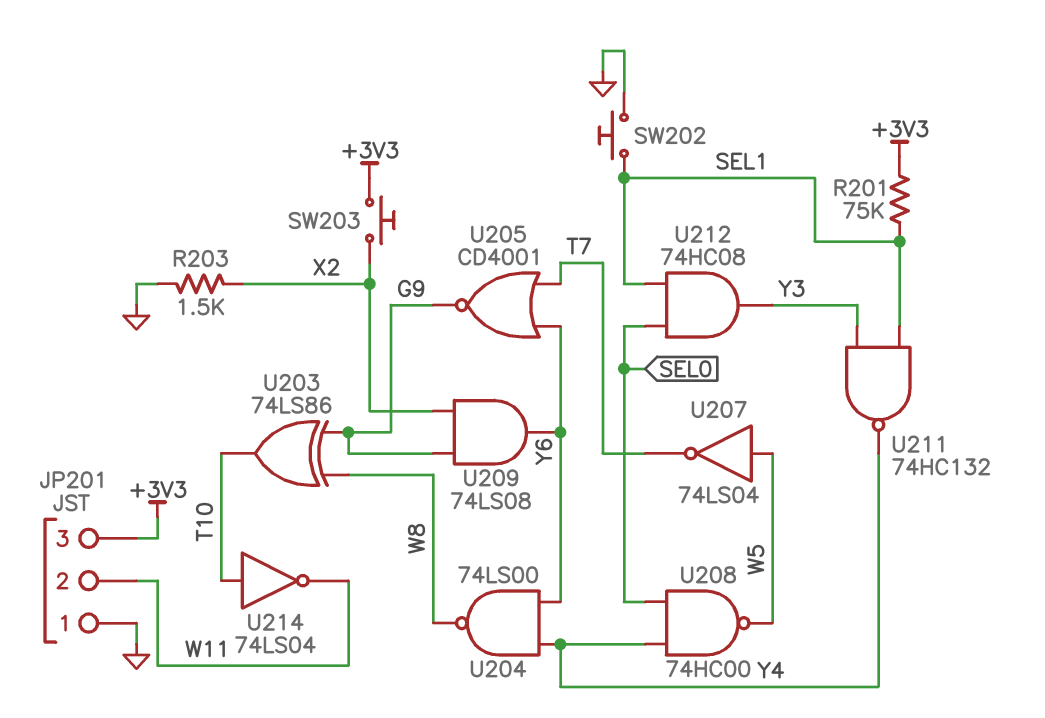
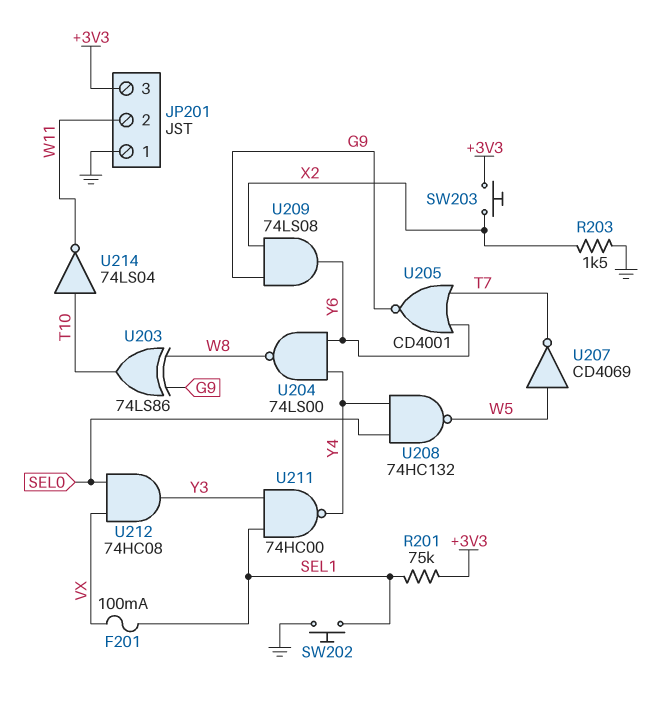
F201: none -> 100mA (SEL1, VX)
U207: NOT 74LS04 (in W5, out T7) -> NOT CD4069 (in W5, out T7)
U208: NAND 74HC00 (in SEL0, in Y4, out W5) -> NAND 74HC132 (in SEL0, in Y4, out W5)
U211: NAND 74HC132 (in SEL1, in Y3, out Y4) -> NAND 74HC00 (in SEL1, in Y3, out Y4)
U212: AND 74HC08 (in SEL0, in SEL1, out Y3) -> AND 74HC08 (in SEL0, in VX, out Y3)

